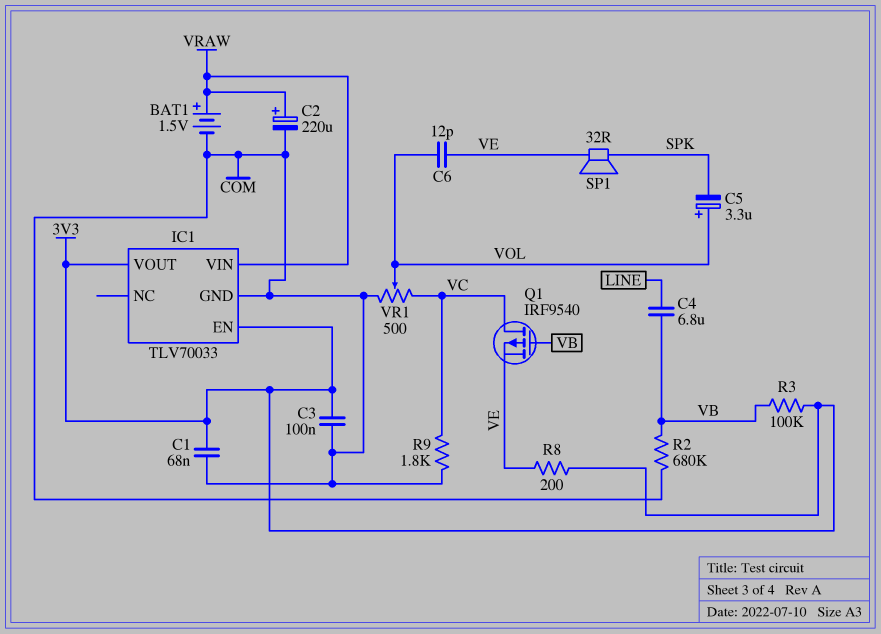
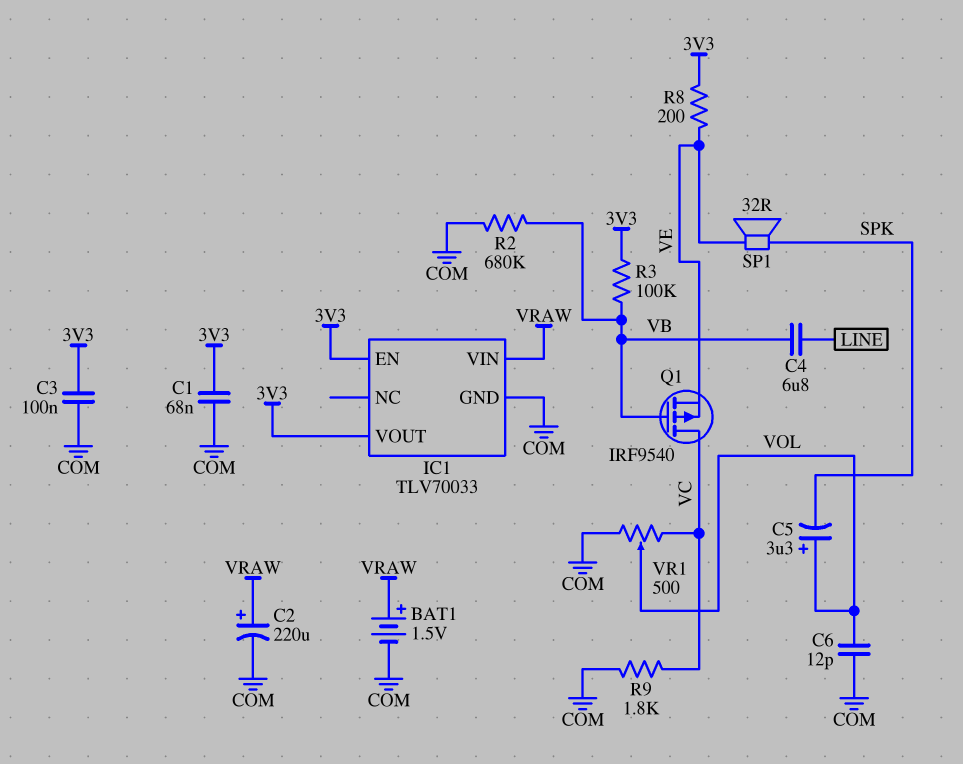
C6: 12pF (VE, VOL) -> 12pF (COM, VOL)

